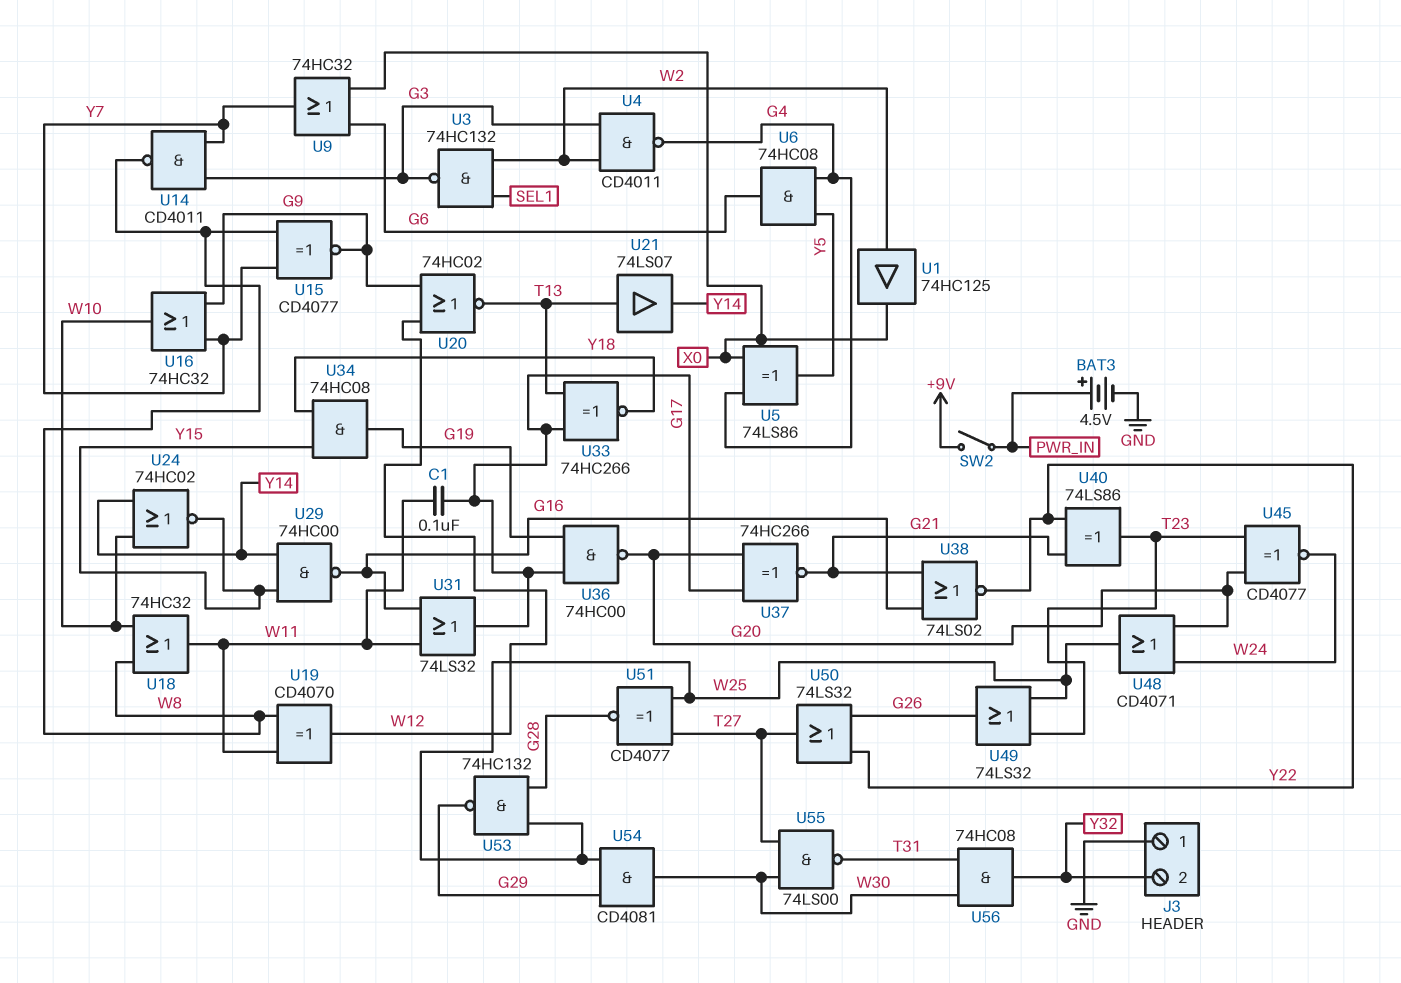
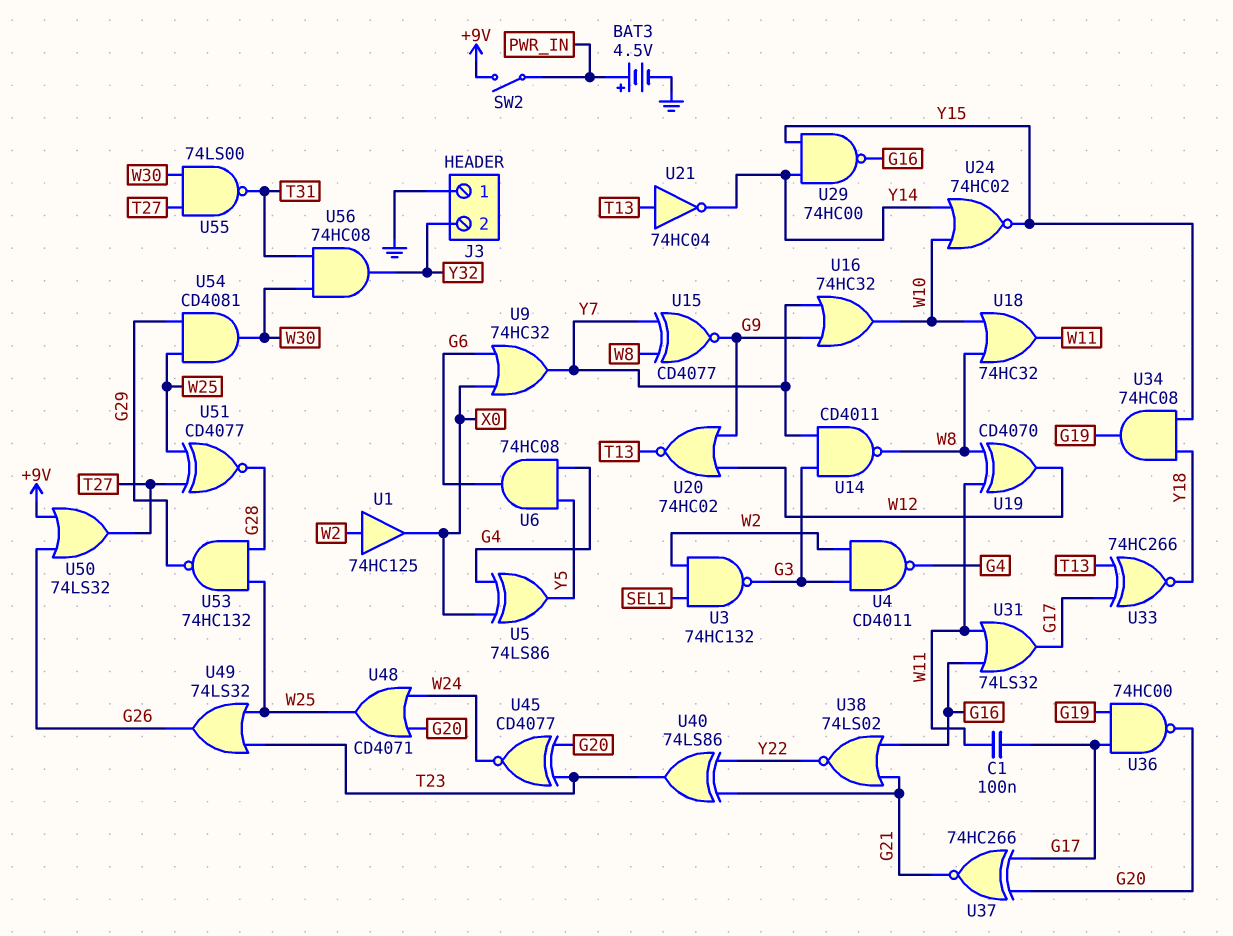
U21: buffer 74LS07 (in T13, out Y14) -> NOT 74HC04 (in T13, out Y14)
U50: OR 74LS32 (in G26, in Y22, out T27) -> OR 74LS32 (in +9V, in G26, out T27)

